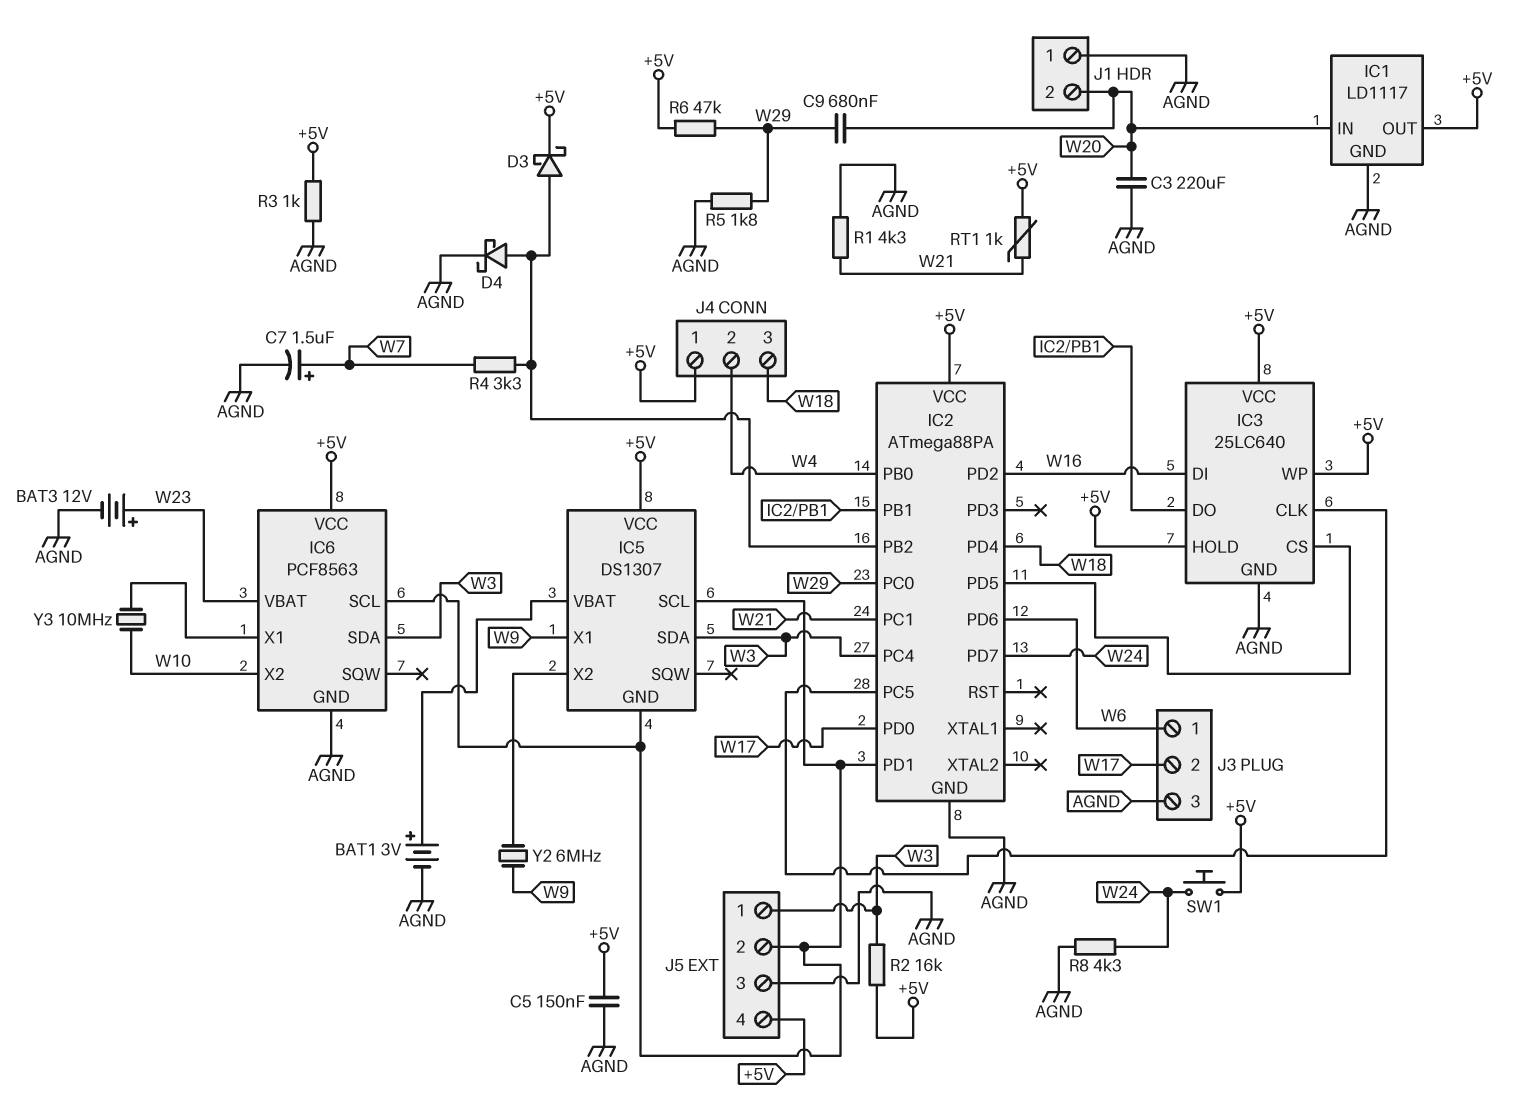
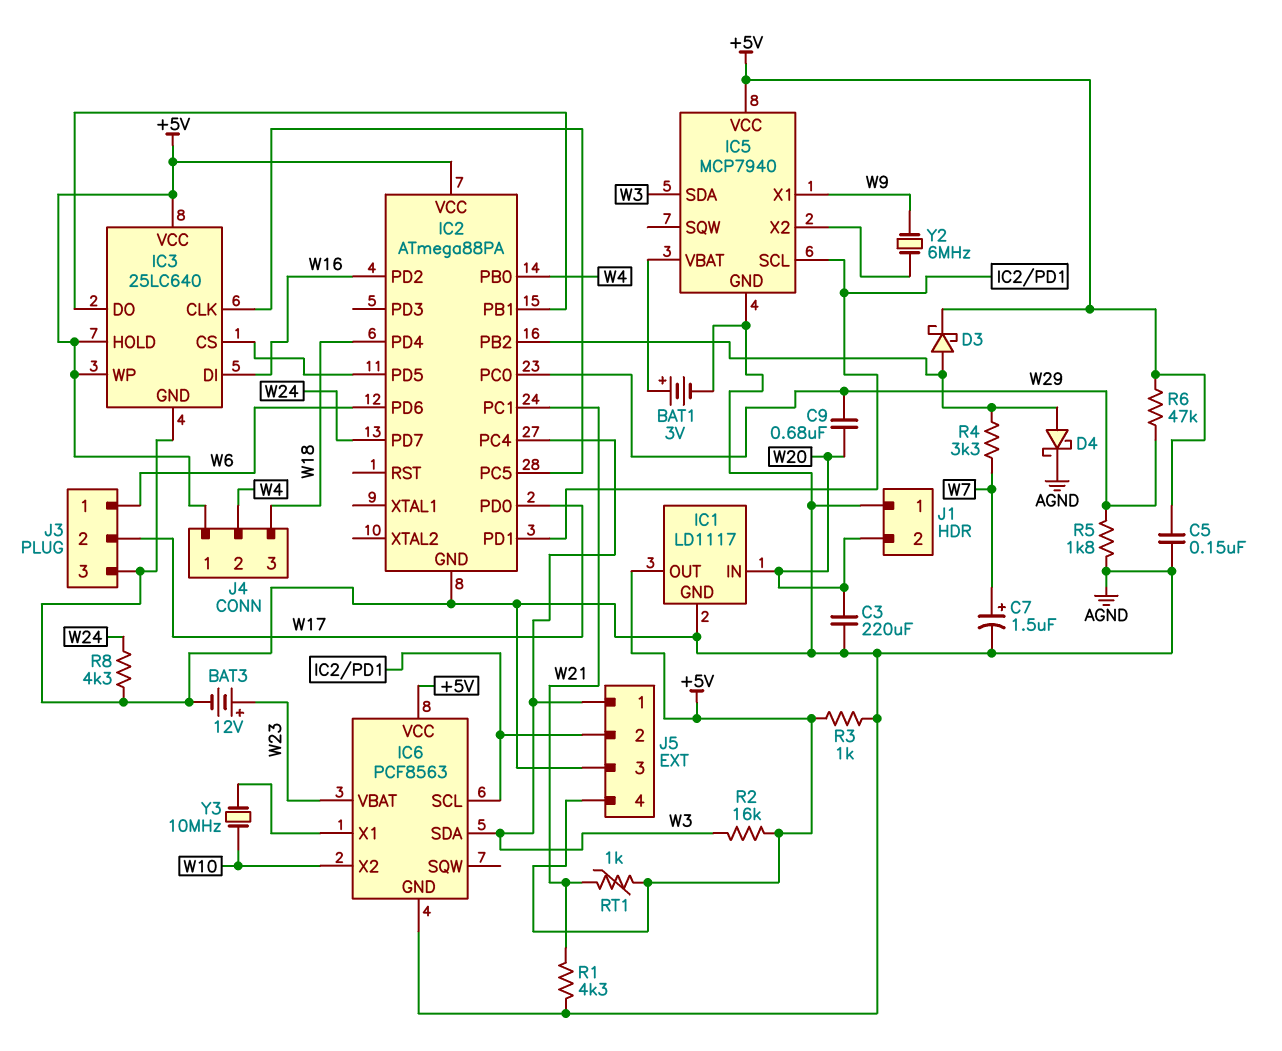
IC5: DS1307 -> MCP7940
IC5 pin GND: IC2/PD1 -> AGND
SW1: button (+5V, W24) -> none

